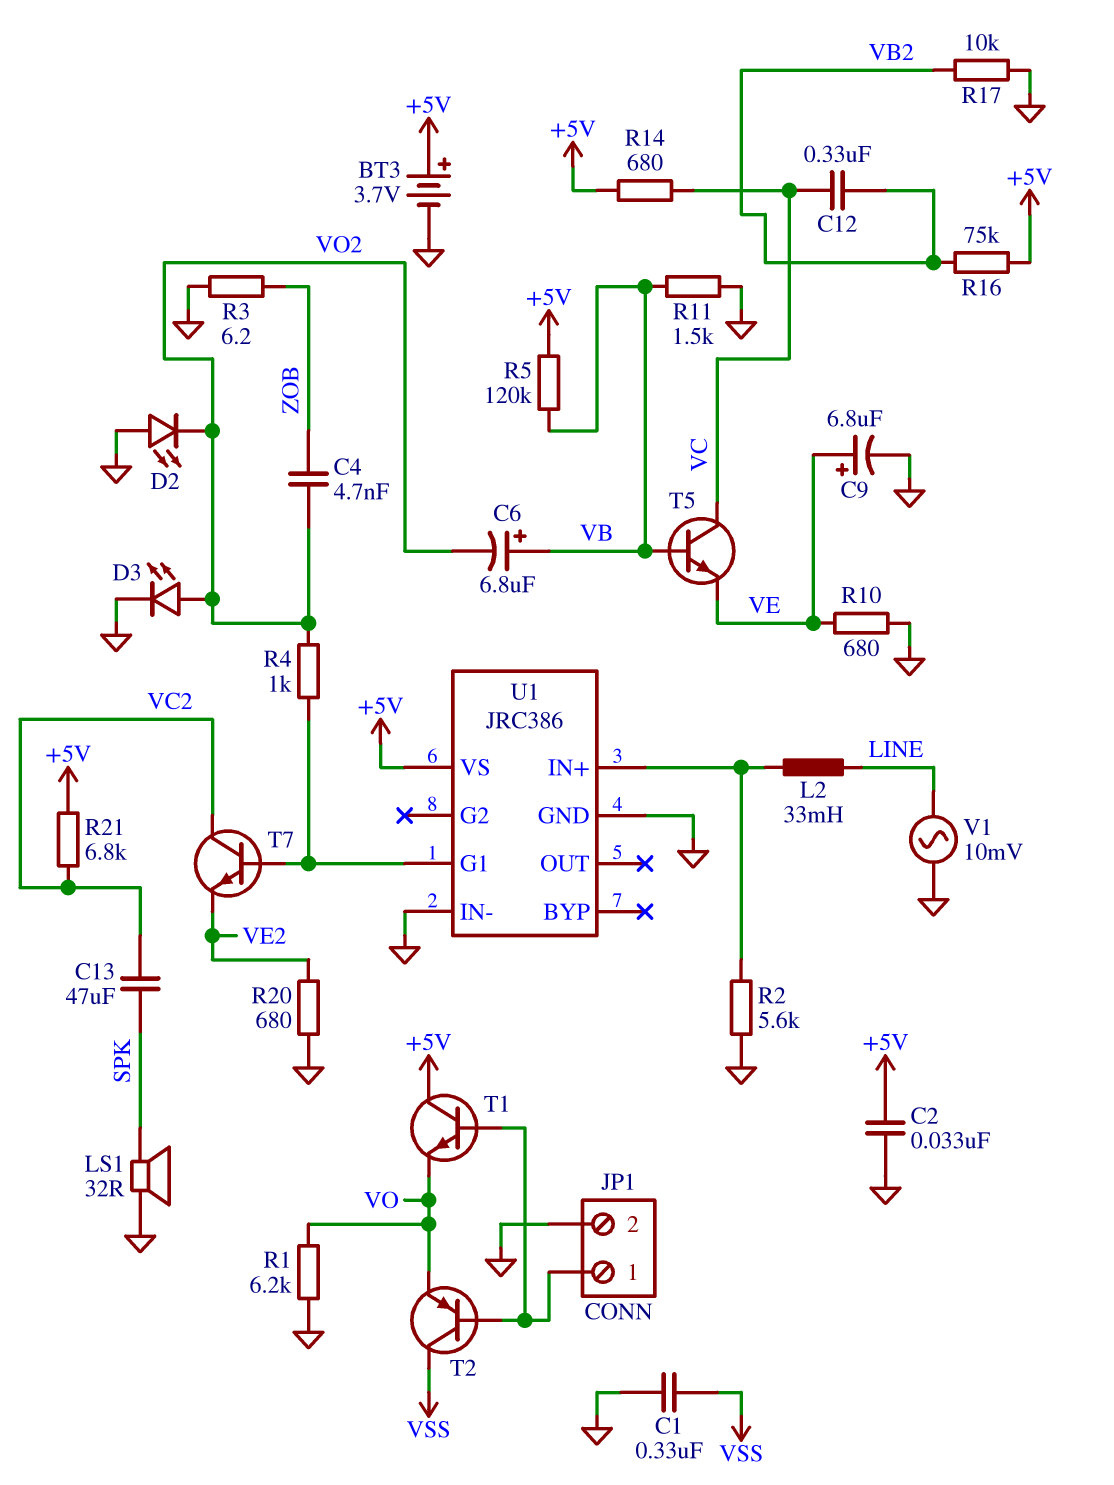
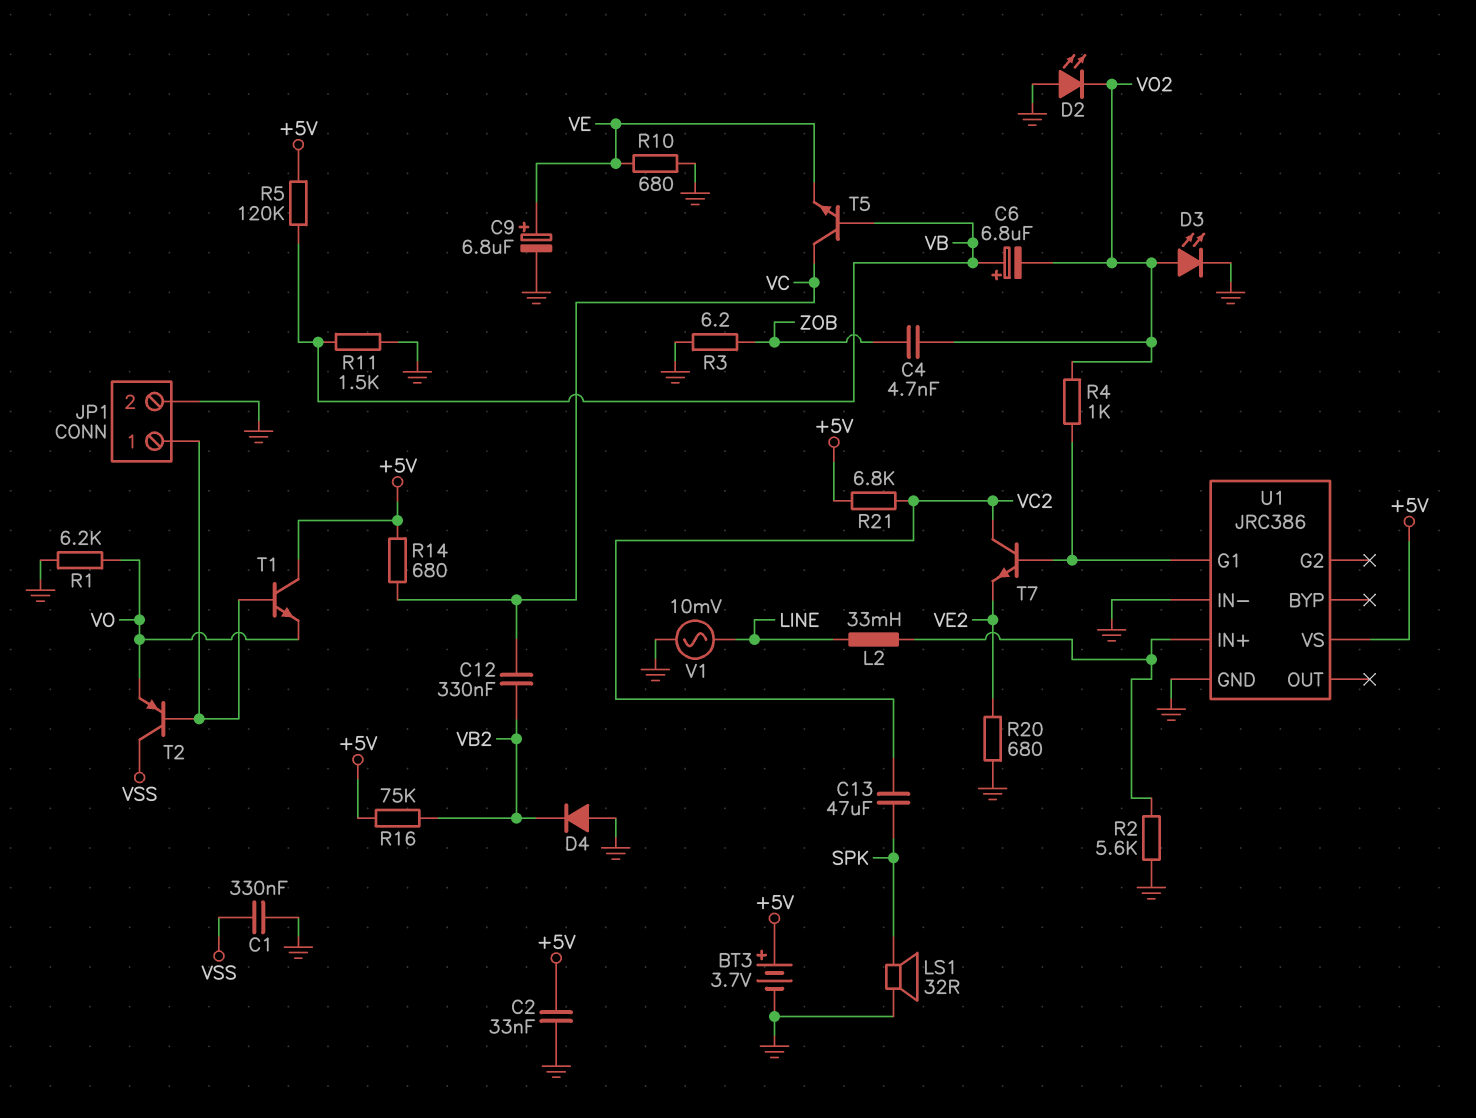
D4: none -> diode (A GND, K VB2)
R17: 10k (GND, VB2) -> none

